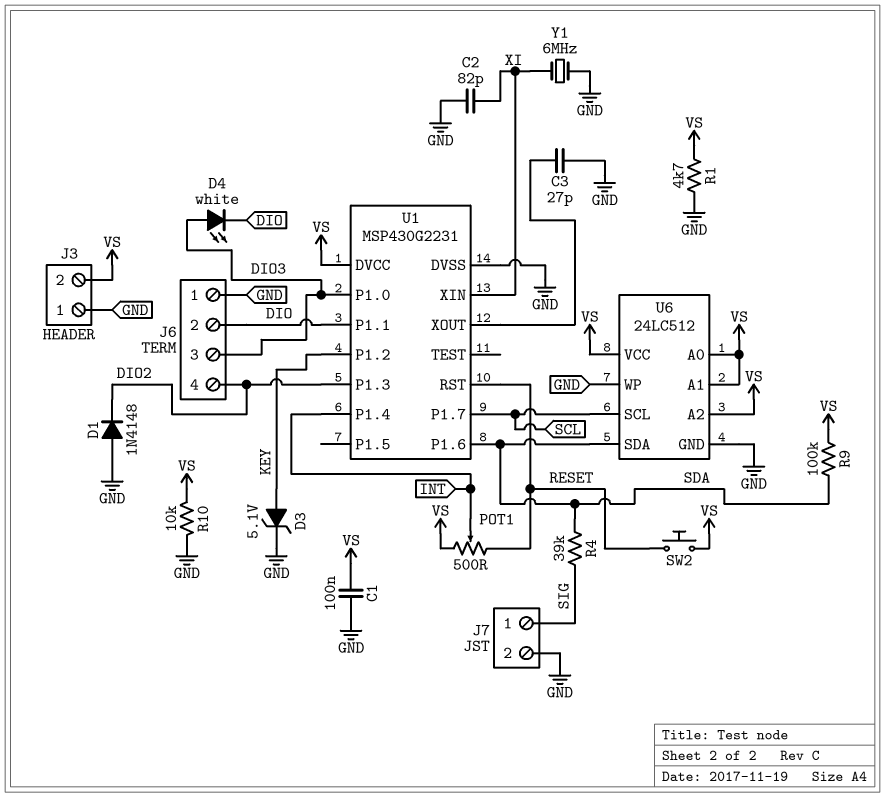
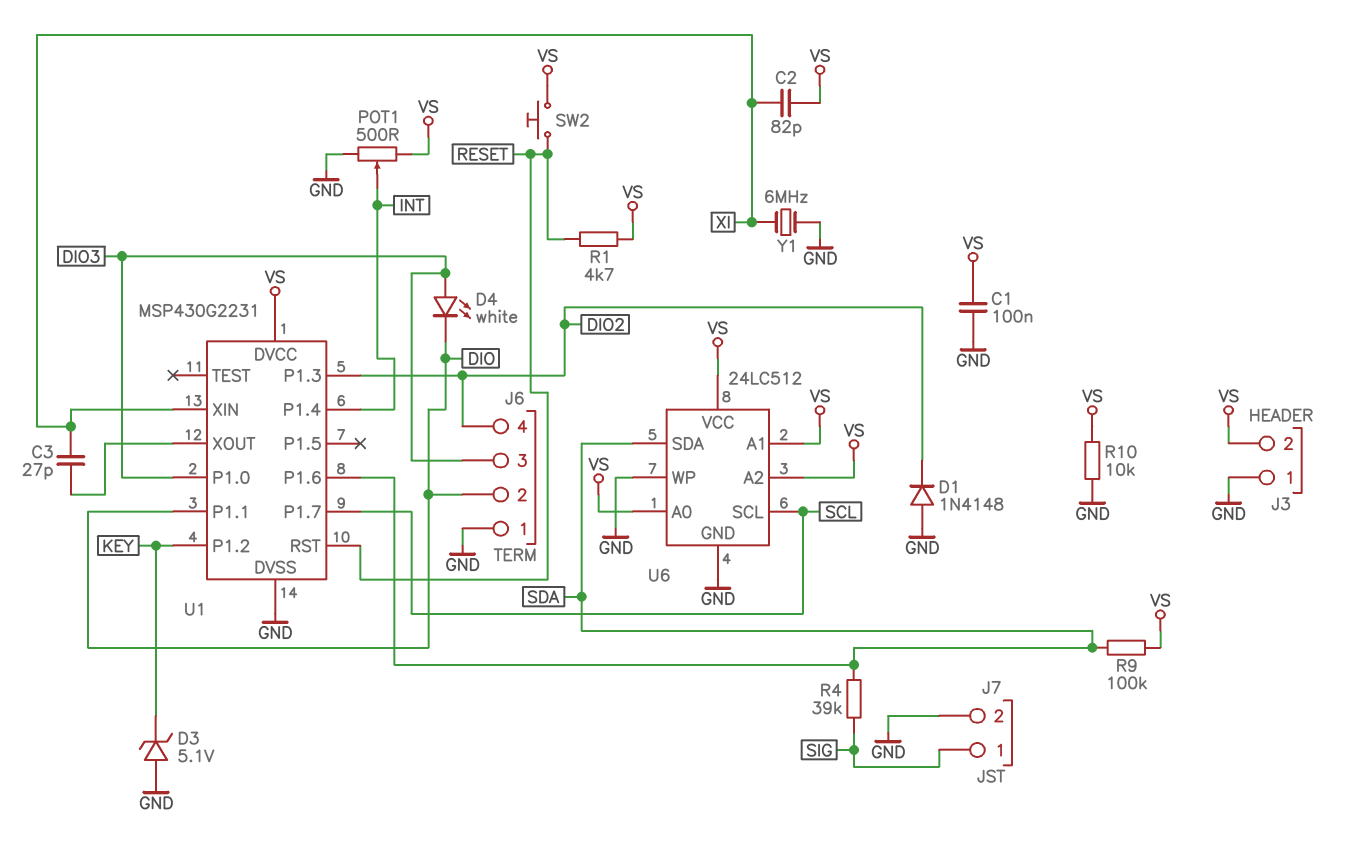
C2: 82pF (GND, XI) -> 82pF (VS, XI)
C3: 27pF (GND, U1/XOUT) -> 27pF (U1/XOUT, XI)
D3: zener 5.1V (A KEY, K GND) -> zener 5.1V (A GND, K KEY)
POT1: 500 (RESET, VS, wiper INT) -> 500 (GND, VS, wiper INT)
R1: 4.7k (GND, VS) -> 4.7k (RESET, VS)

